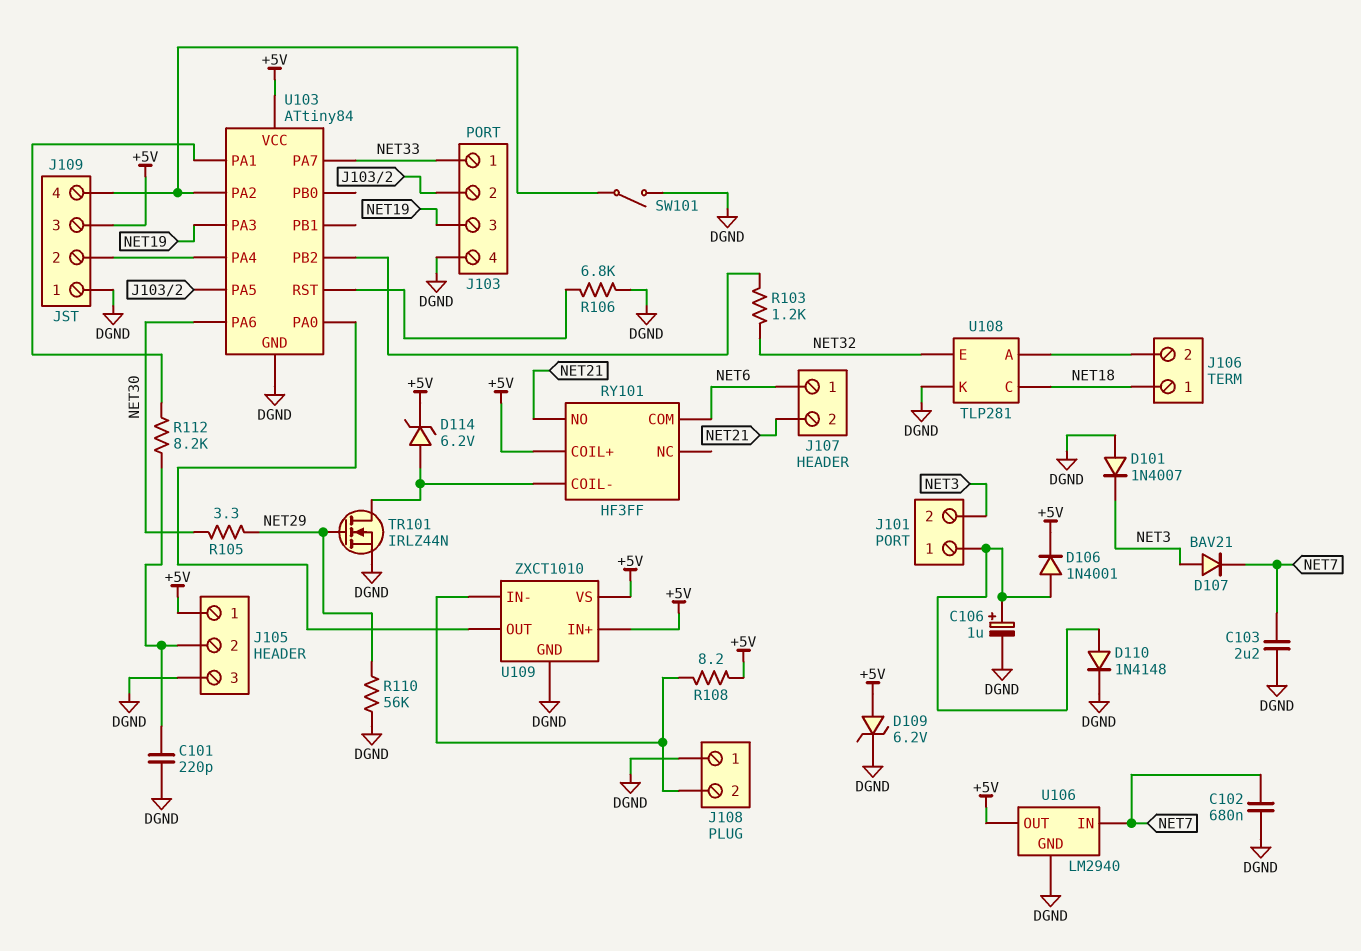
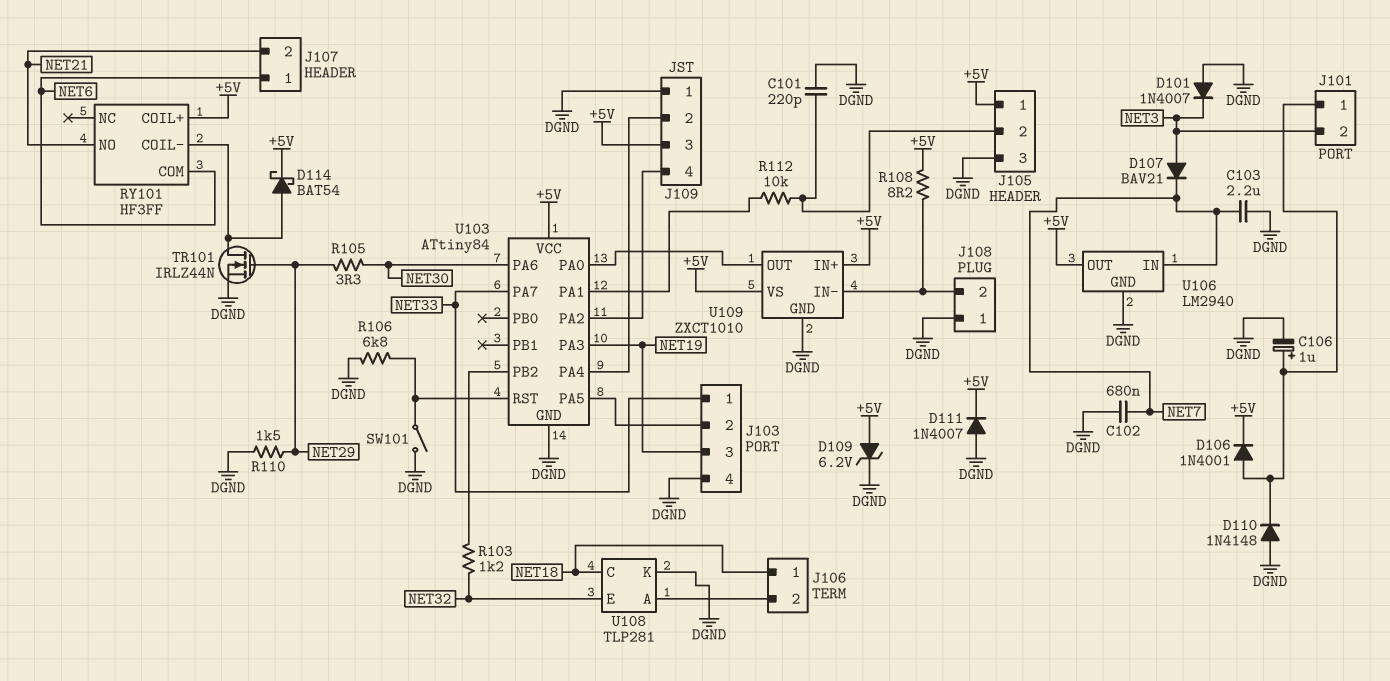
D110: diode 1N4148 (A J101/1, K DGND) -> diode 1N4148 (A DGND, K J101/1)
D111: none -> diode 1N4007 (A DGND, K +5V)
D114: zener 6.2V (A RY101/COIL-, K +5V) -> schottky BAT54 (A RY101/COIL-, K +5V)
R110: 56k (DGND, NET29) -> 1.5k (DGND, NET29)
R112: 8.2k (J105/2, U103/PA1) -> 10k (J105/2, U103/PA1)
SW101: switch (DGND, J109/4) -> switch (DGND, U103/RST)

